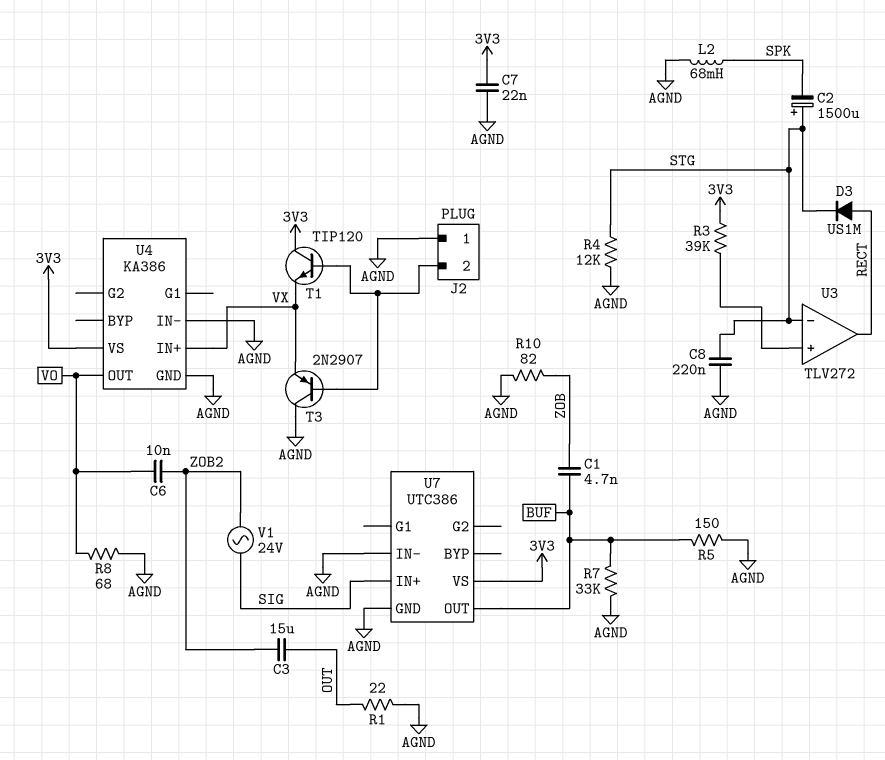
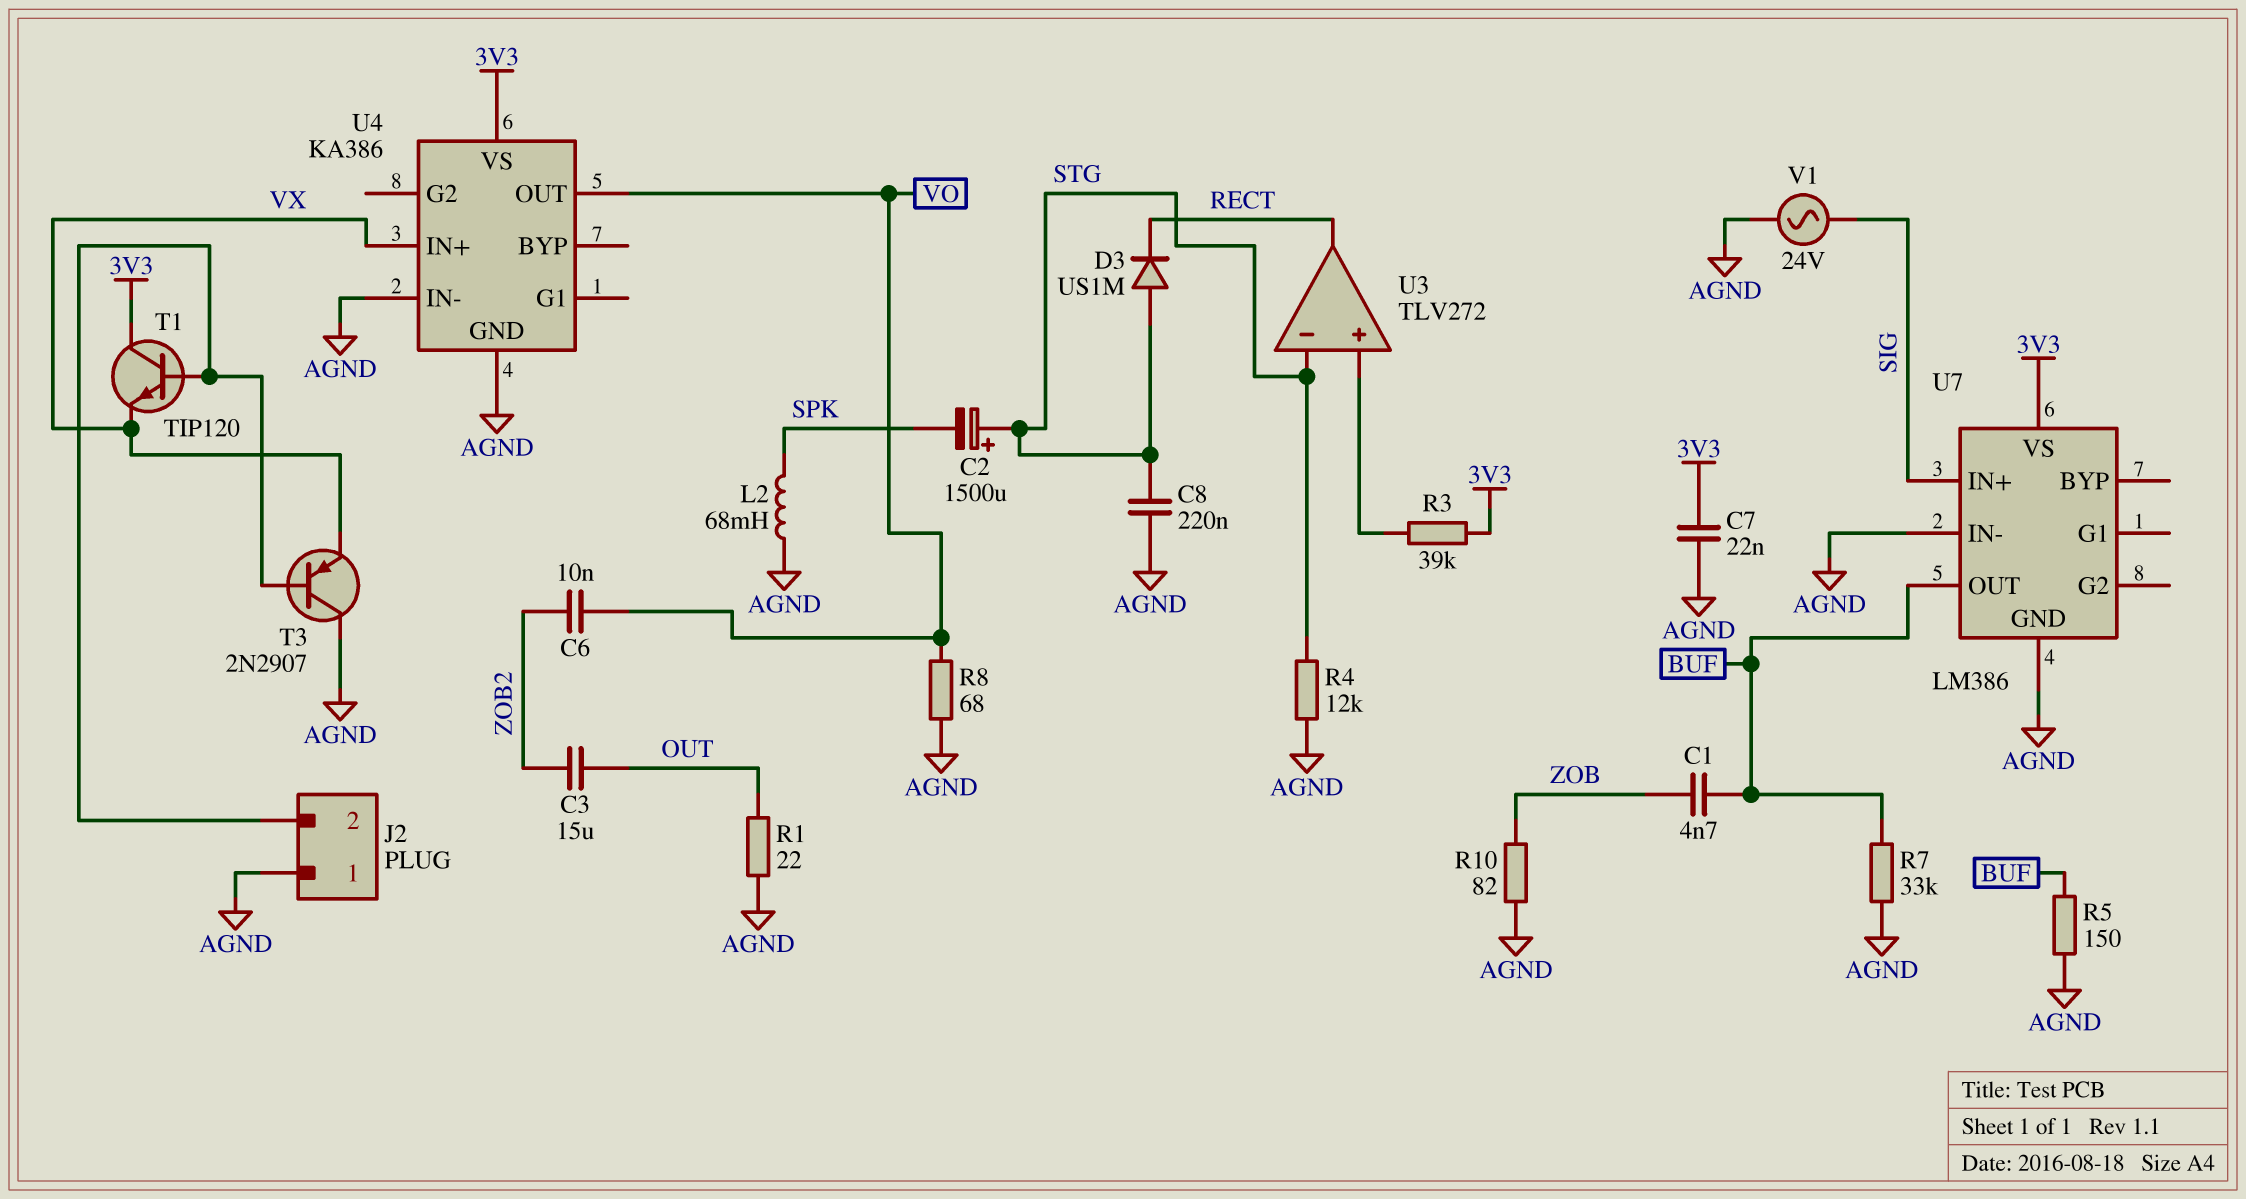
D3: diode US1M (A RECT, K STG) -> diode US1M (A STG, K RECT)
U7: UTC386 -> LM386
V1: AC 24V (SIG, ZOB2) -> AC 24V (AGND, SIG)

